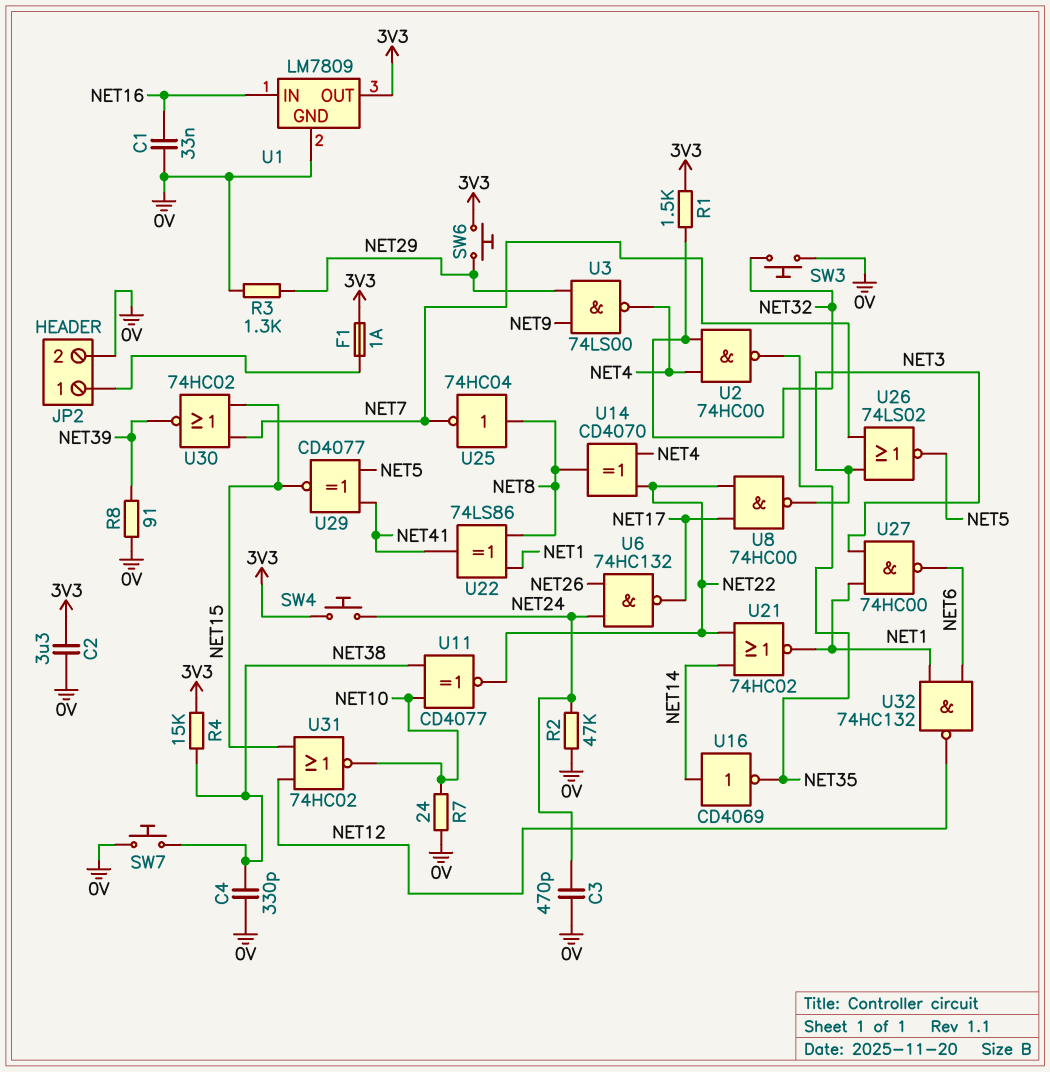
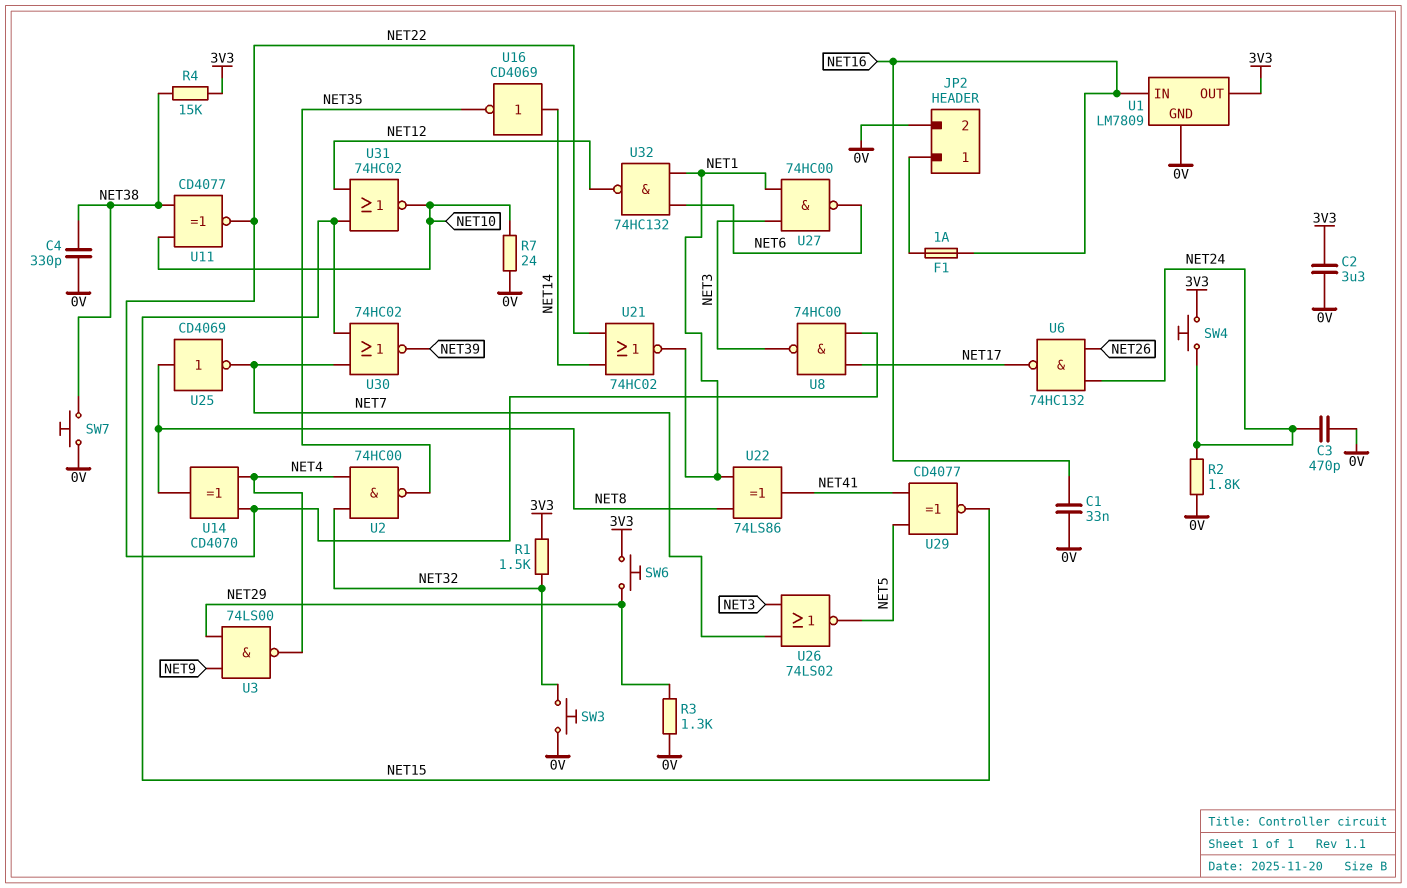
F1: 1A (3V3, JP2/1) -> 1A (JP2/1, NET16)
R2: 47k (0V, NET24) -> 1.8k (0V, NET24)
R8: 91 (0V, NET39) -> none
U25: NOT 74HC04 (in NET8, out NET7) -> NOT CD4069 (in NET8, out NET7)

